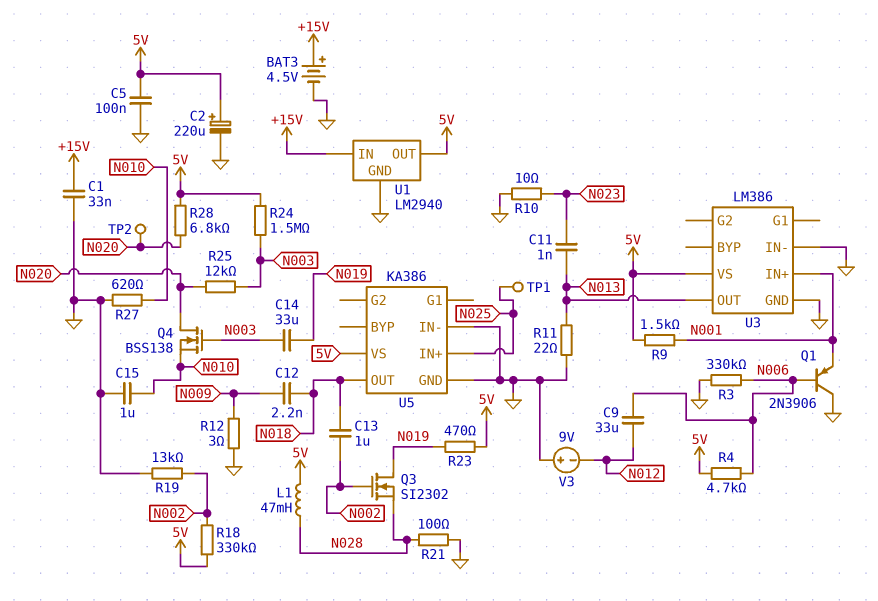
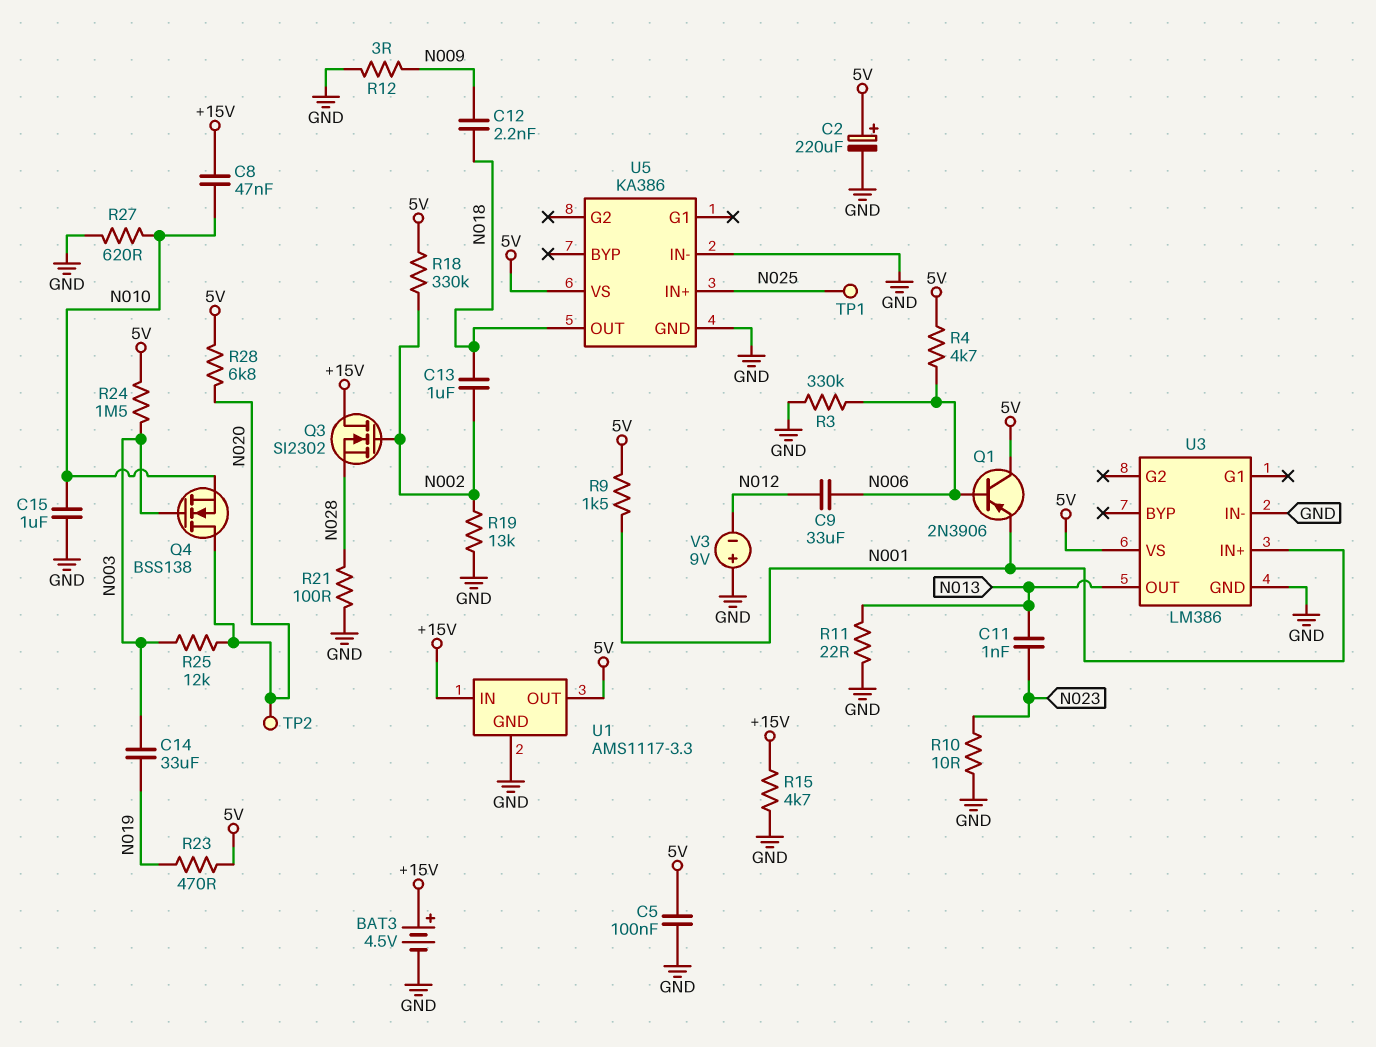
C1: 33nF (+15V, GND) -> none
C8: none -> 47nF (+15V, N010)
L1: 47mH (5V, N028) -> none
Q1: PNP 2N3906 (B N006, C GND, E N001) -> PNP 2N3906 (B N006, C 5V, E N001)
Q3: NMOS SI2302 (G N002, D N019, S N028) -> NMOS SI2302 (G N002, D +15V, S N028)
R15: none -> 4.7k (+15V, GND)
U1: LM2940 -> AMS1117-3.3

